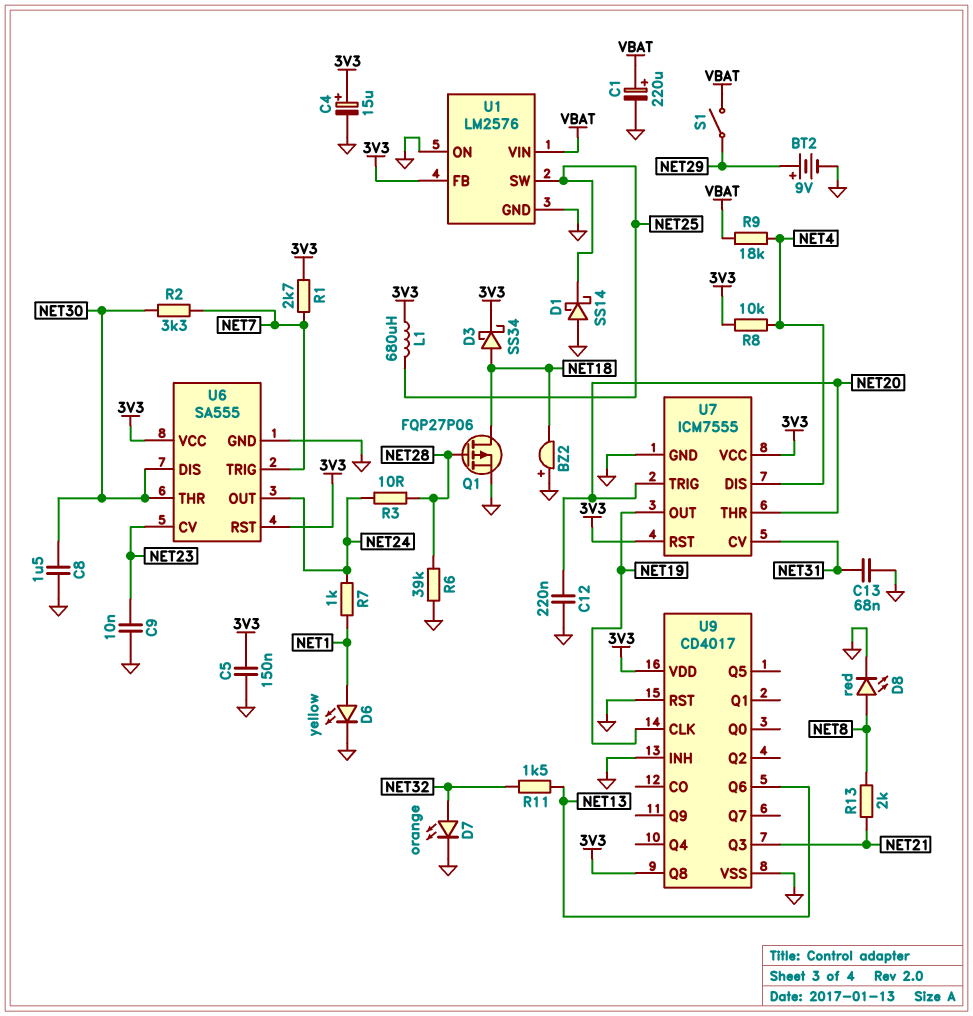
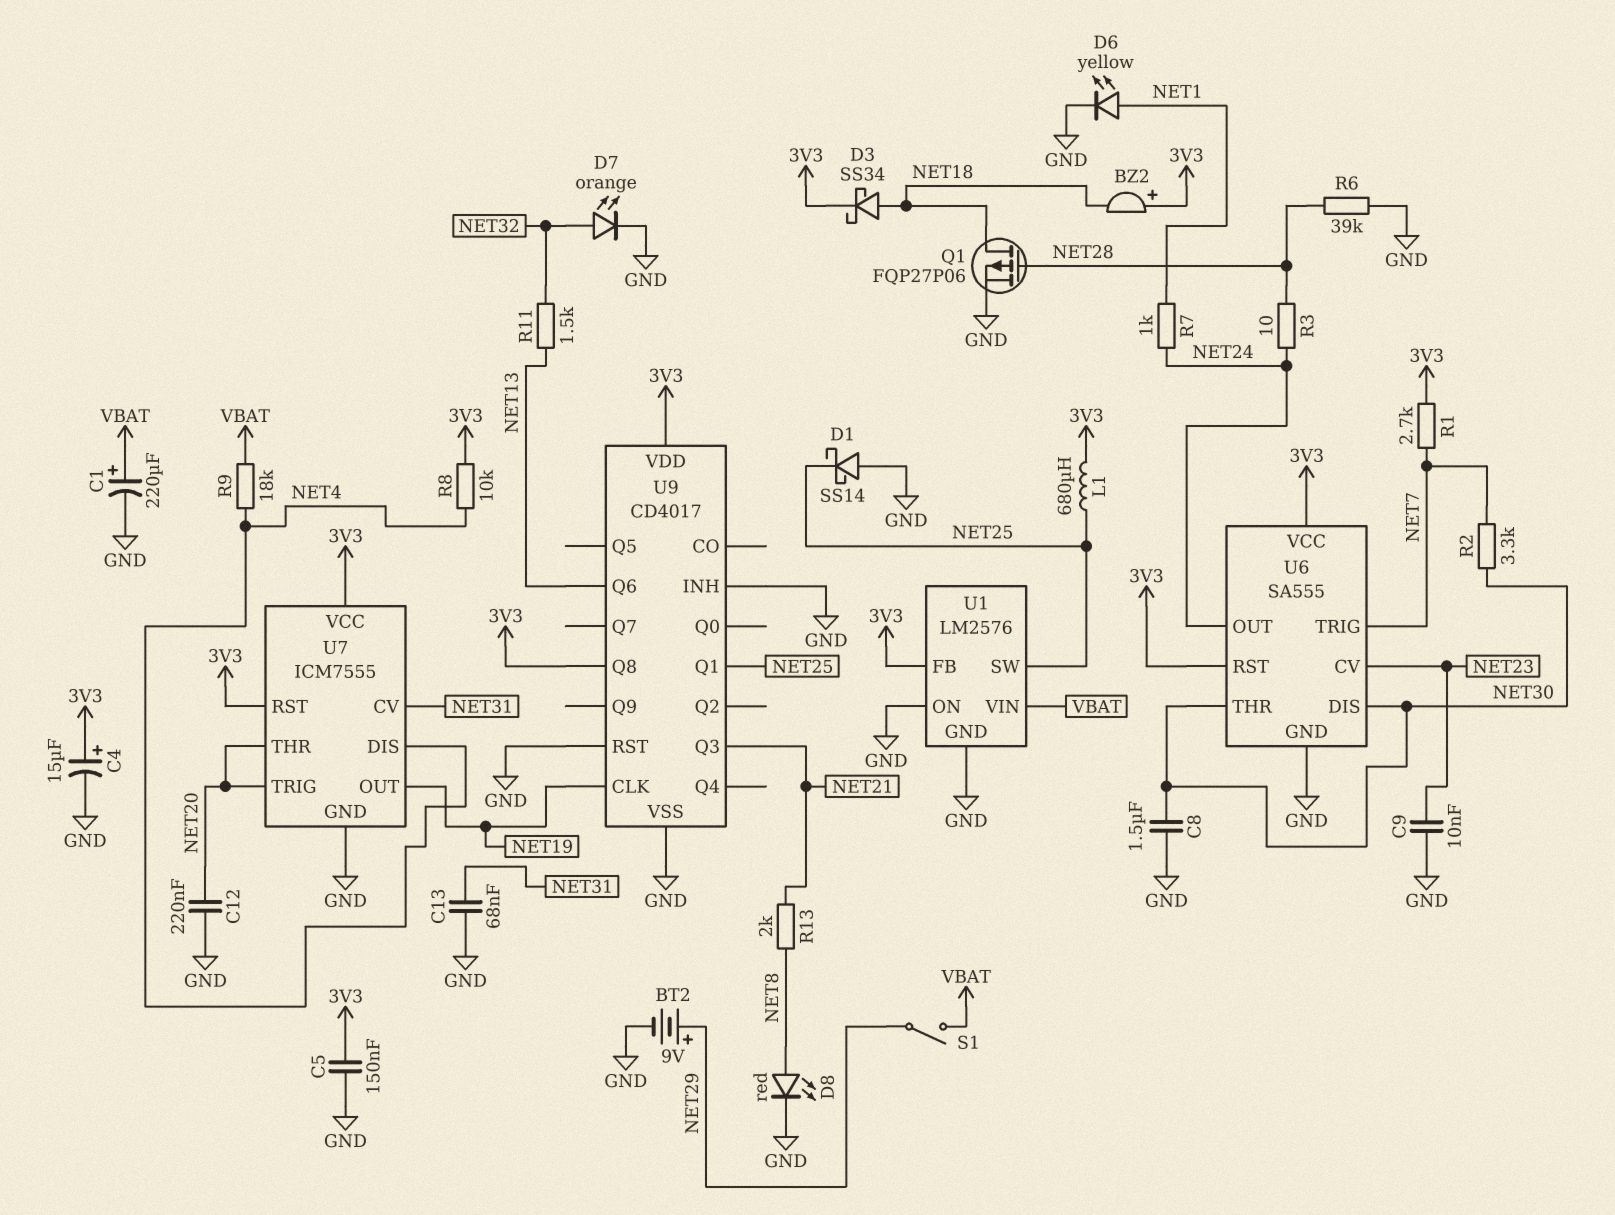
BZ2: buzzer (plus GND, minus NET18) -> buzzer (plus 3V3, minus NET18)
U9 pin Q1: none -> NET25

